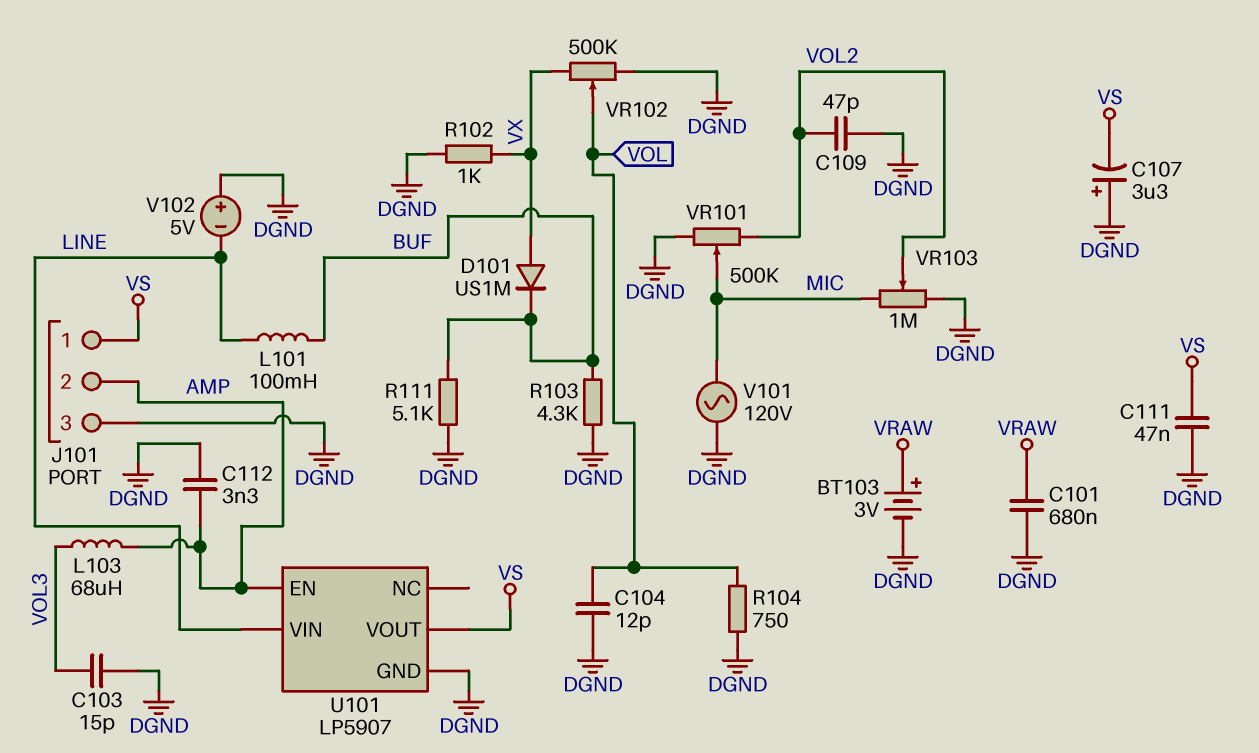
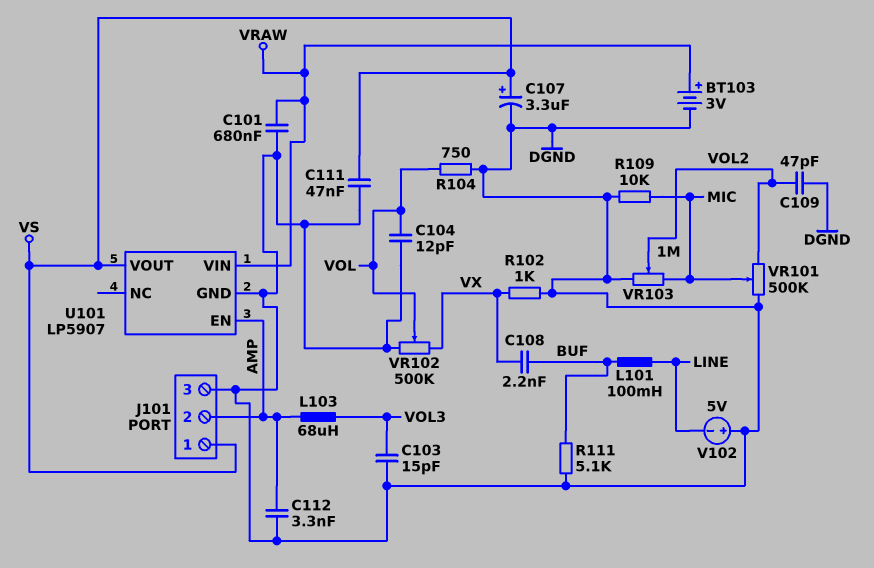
C107: 3.3uF (plus DGND, minus VS) -> 3.3uF (plus VS, minus DGND)
C108: none -> 2.2nF (BUF, VX)
D101: diode US1M (A VX, K BUF) -> none
R103: 4.3k (BUF, DGND) -> none
R109: none -> 10k (DGND, MIC)
U101 pin VIN: LINE -> VRAW
V101: AC 120V (DGND, MIC) -> none

